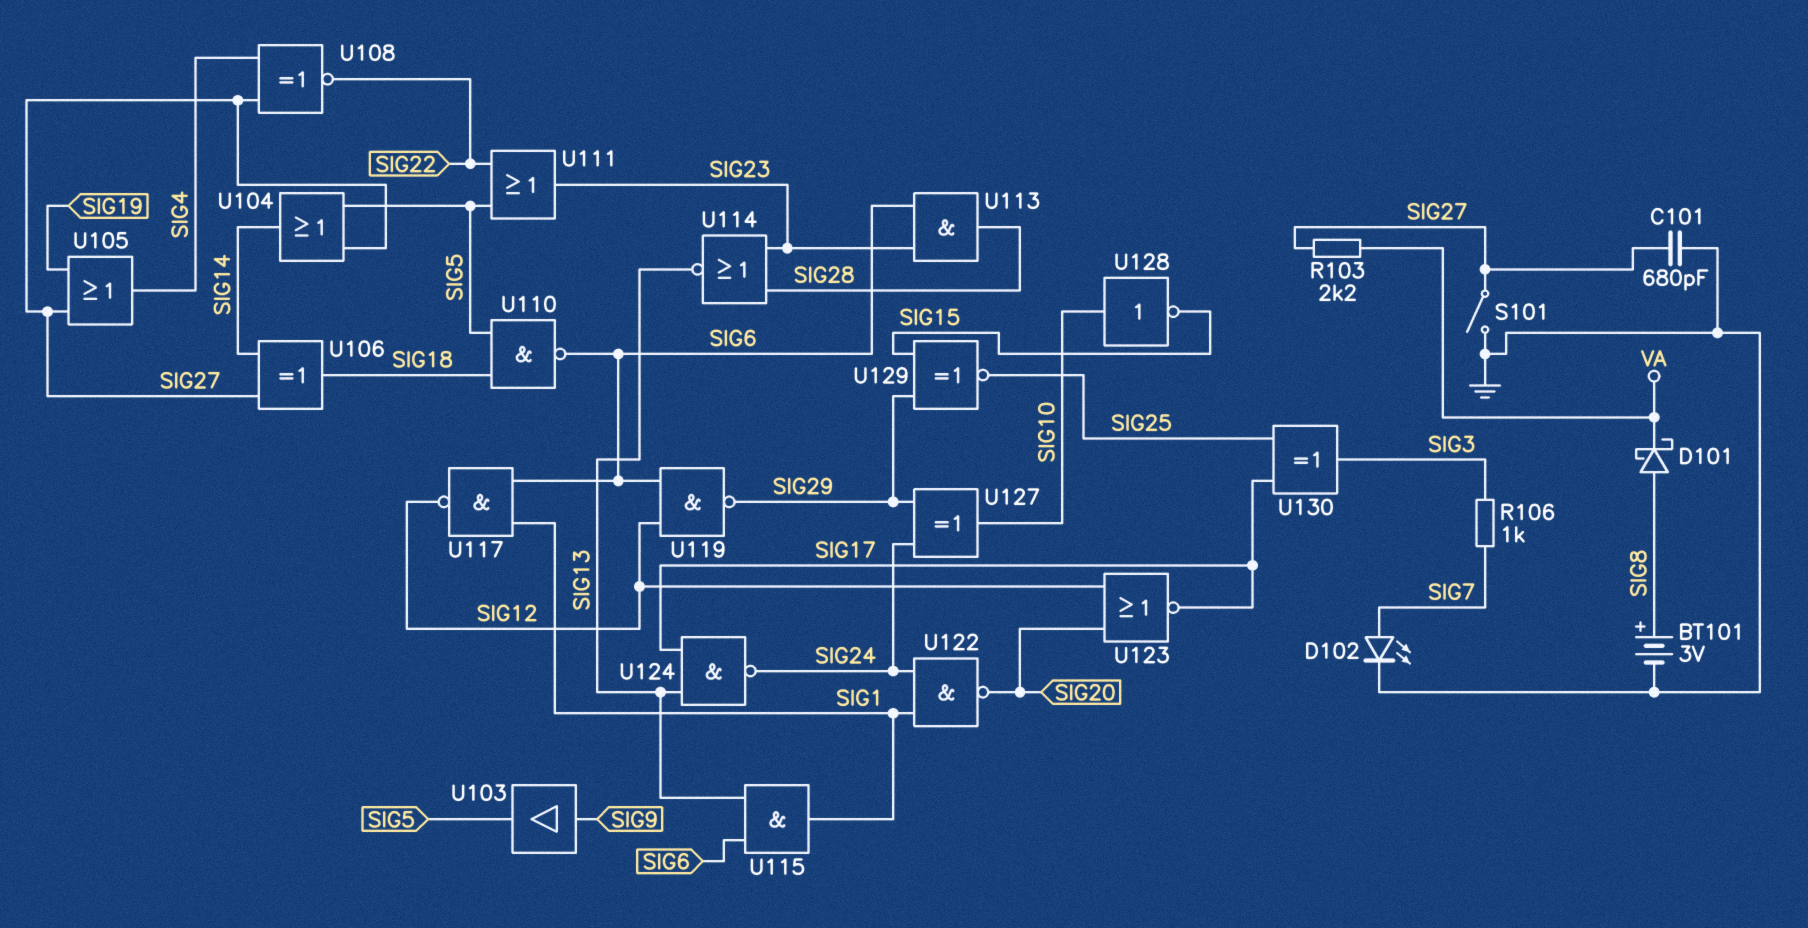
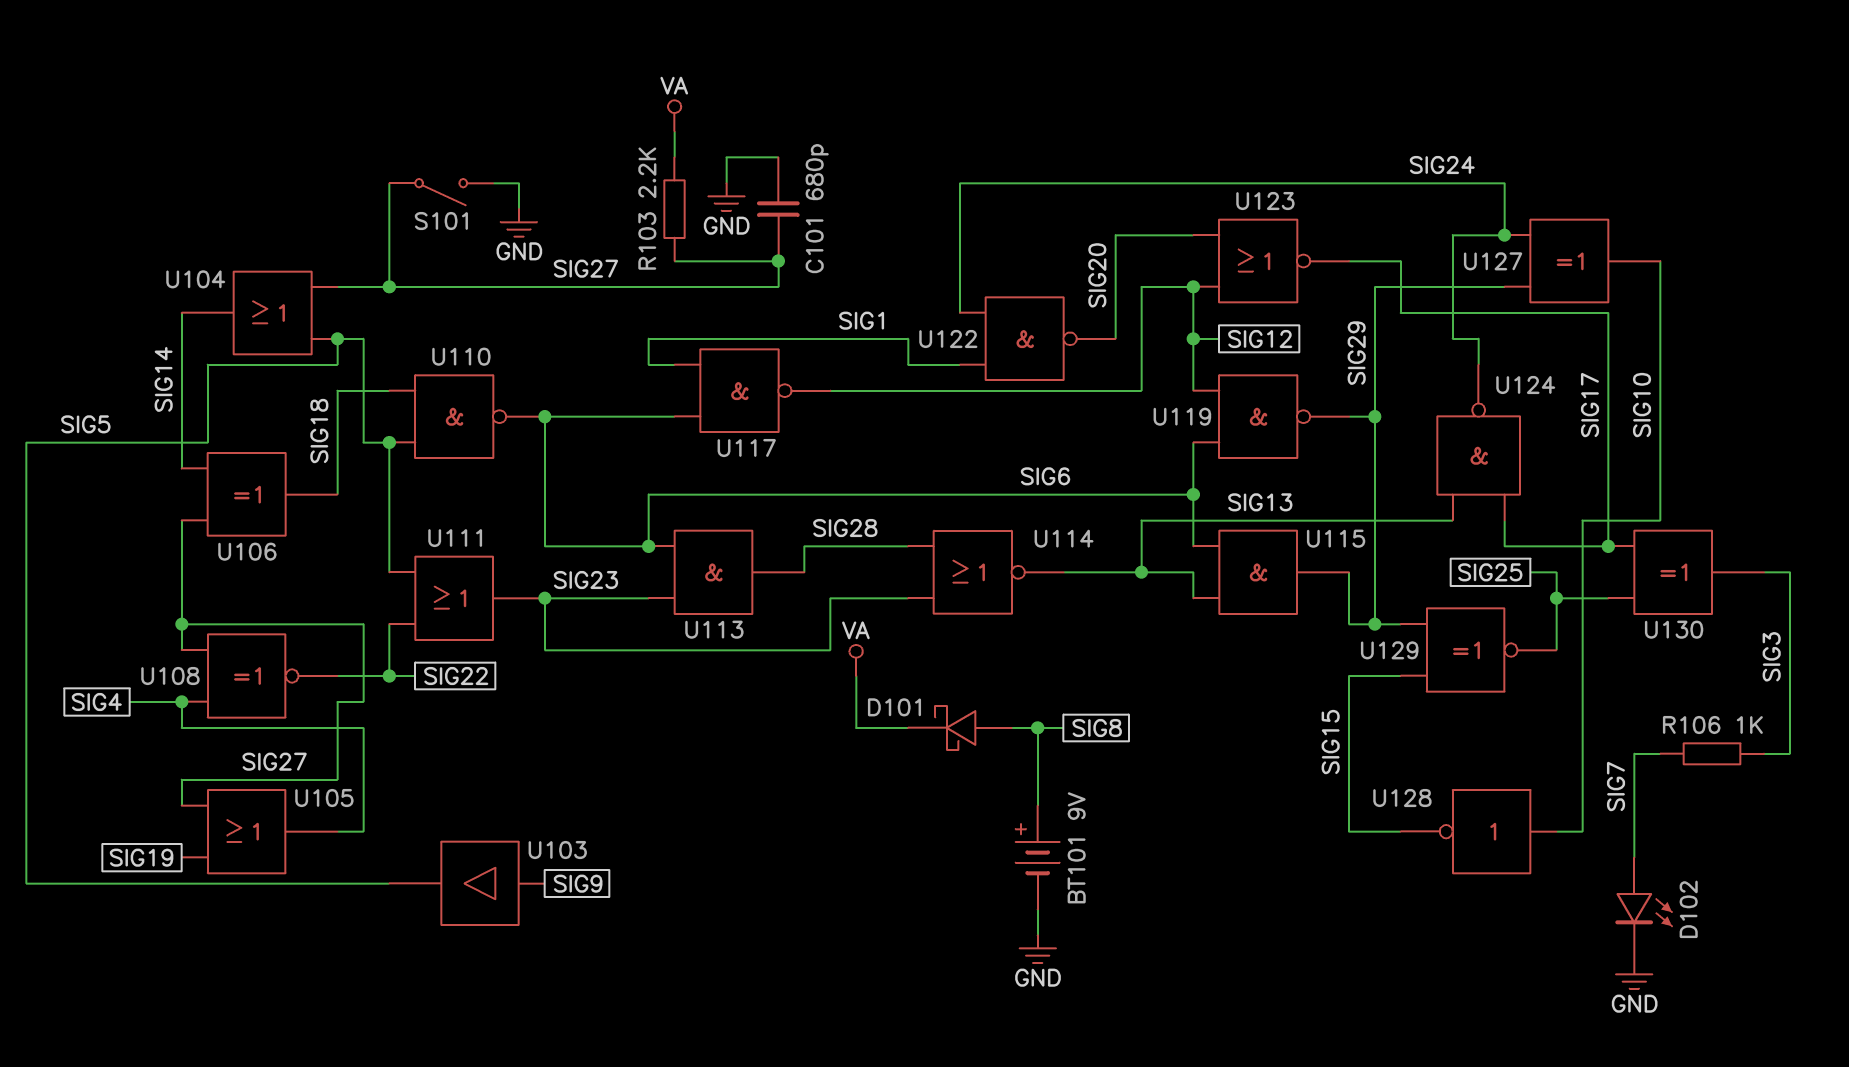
BT101: 3V (plus SIG8, minus GND) -> 9V (plus SIG8, minus GND)
U115: AND (in SIG6, in SIG13, out SIG1) -> AND (in SIG6, in SIG13, out SIG29)

